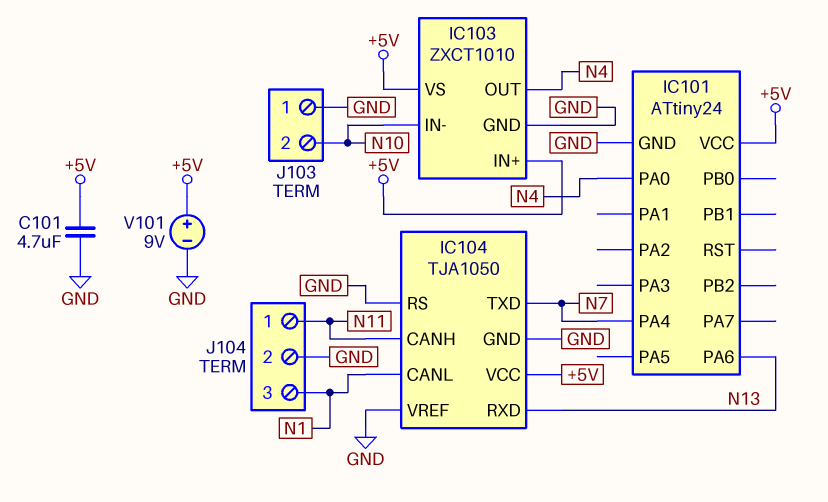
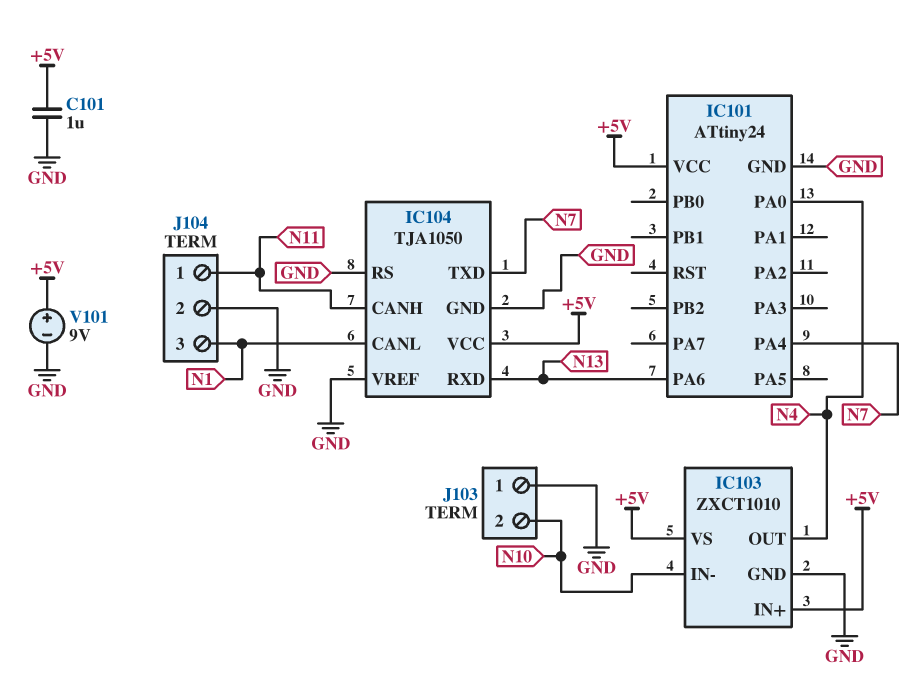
C101: 4.7uF (+5V, GND) -> 1uF (+5V, GND)

